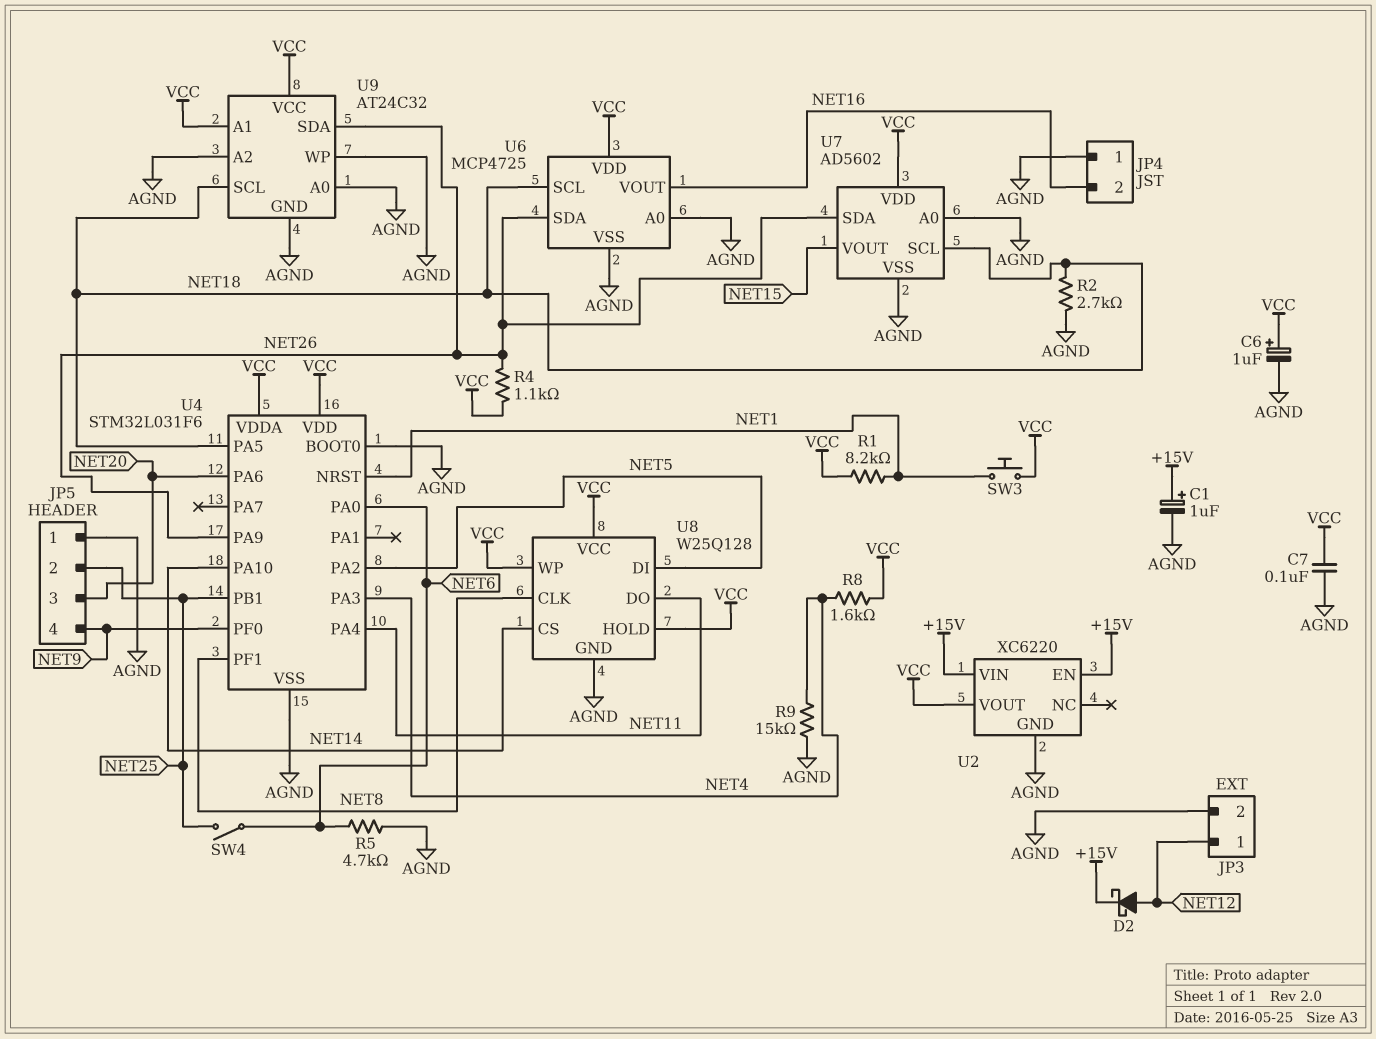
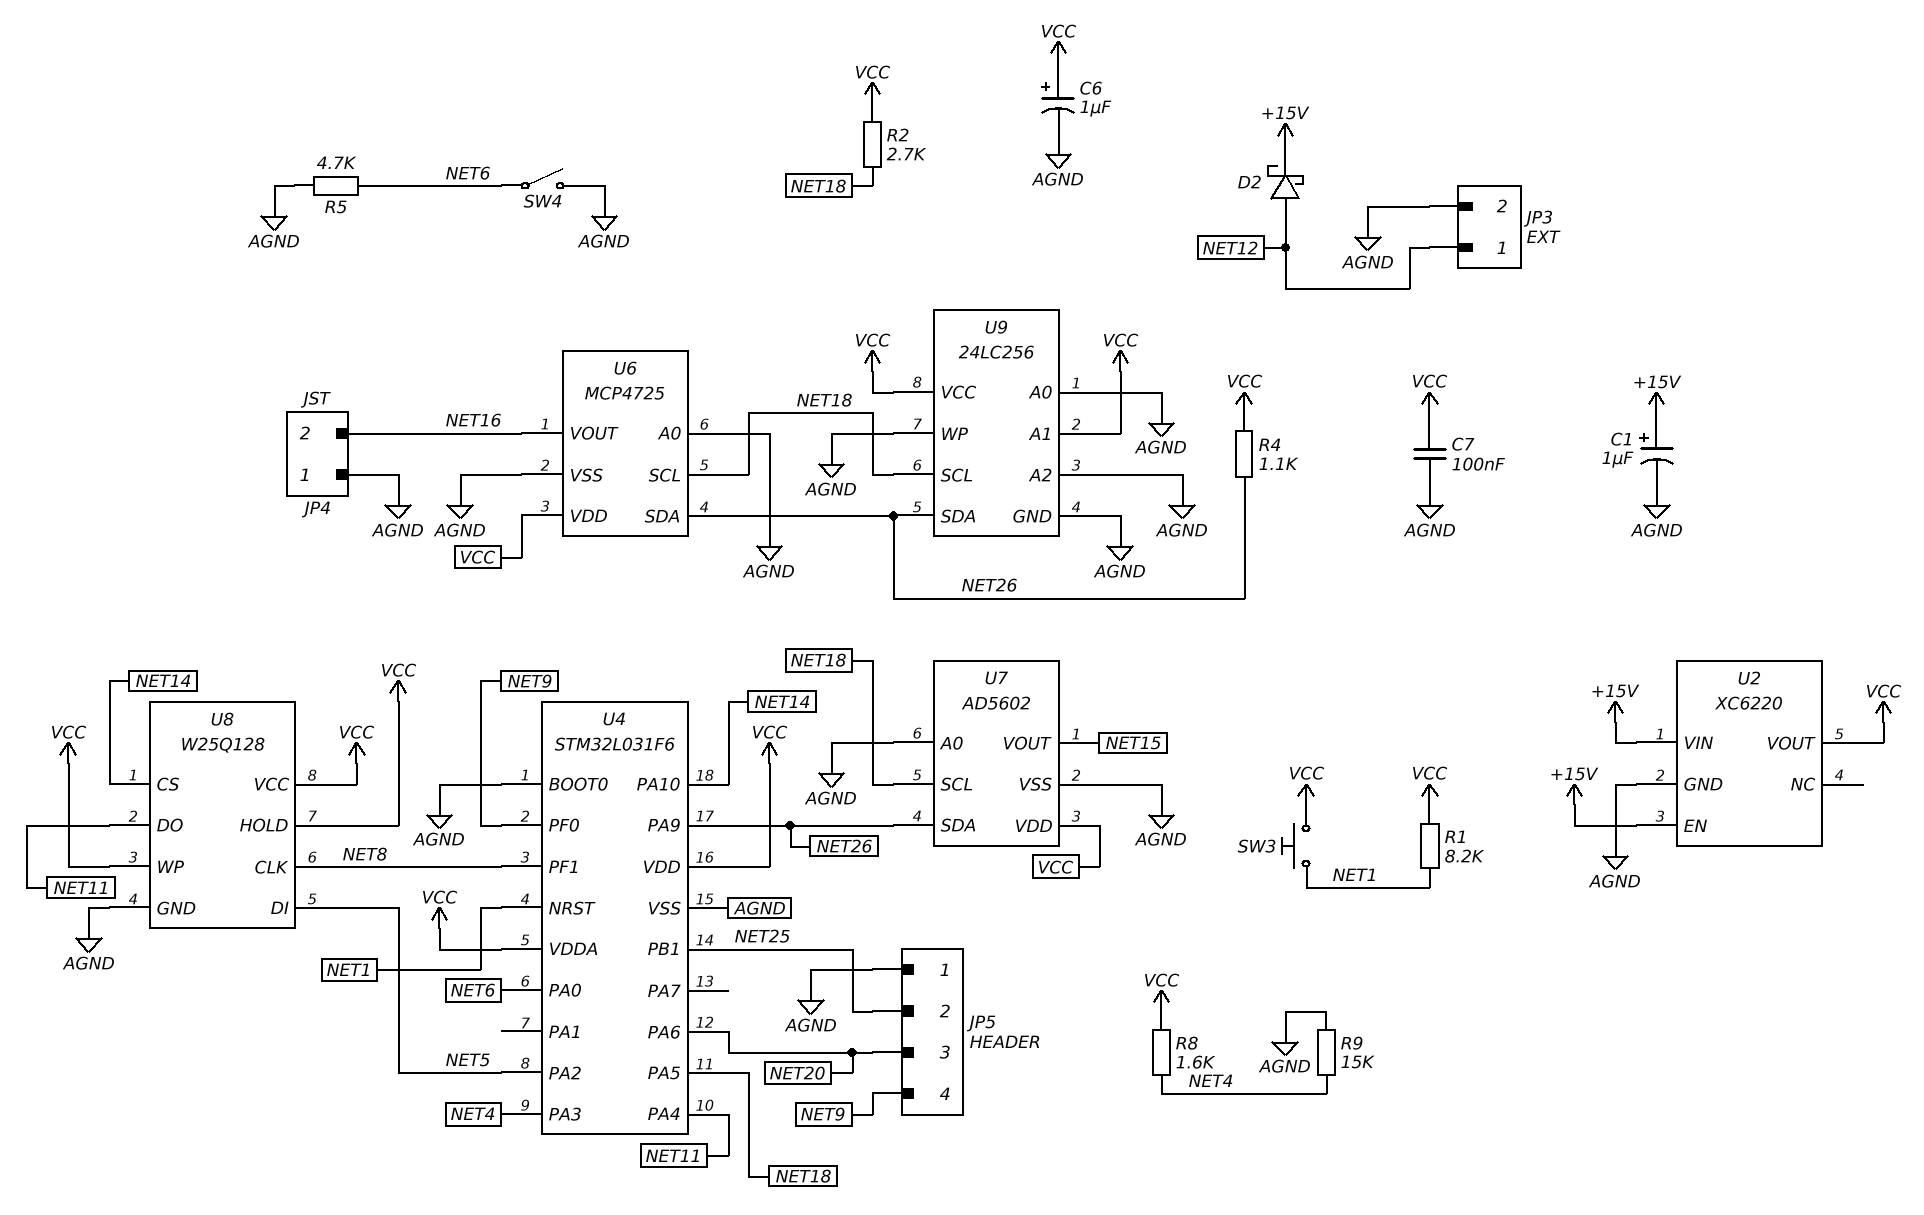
R2: 2.7k (AGND, NET18) -> 2.7k (NET18, VCC)
SW4: switch (NET6, NET25) -> switch (AGND, NET6)
U9: AT24C32 -> 24LC256

